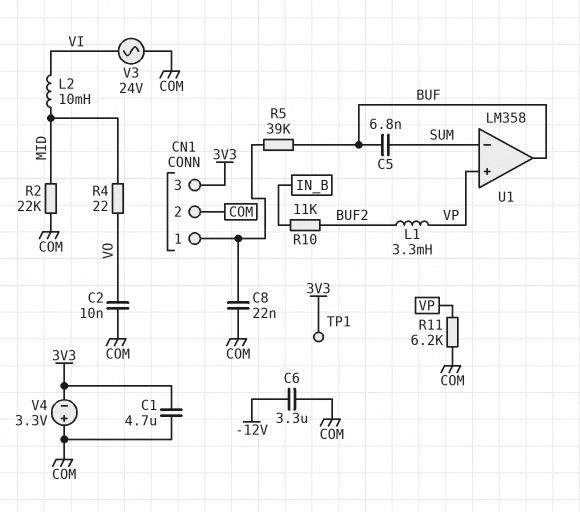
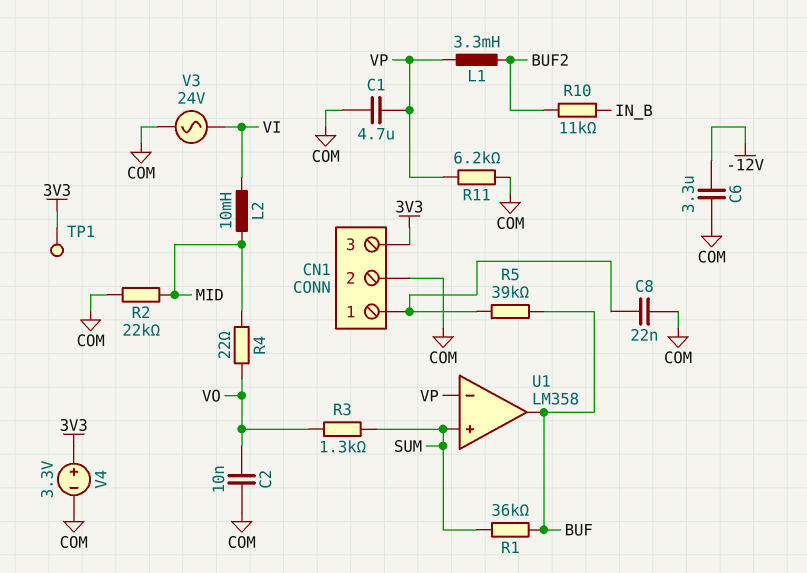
C1: 4.7uF (3V3, COM) -> 4.7uF (COM, VP)
C5: 6.8nF (BUF, SUM) -> none
R1: none -> 36k (BUF, SUM)
R3: none -> 1.3k (SUM, VO)
U1 pin in+: VP -> SUM
U1 pin in-: SUM -> VP
V4: 3.3V (plus COM, minus 3V3) -> 3.3V (plus 3V3, minus COM)

